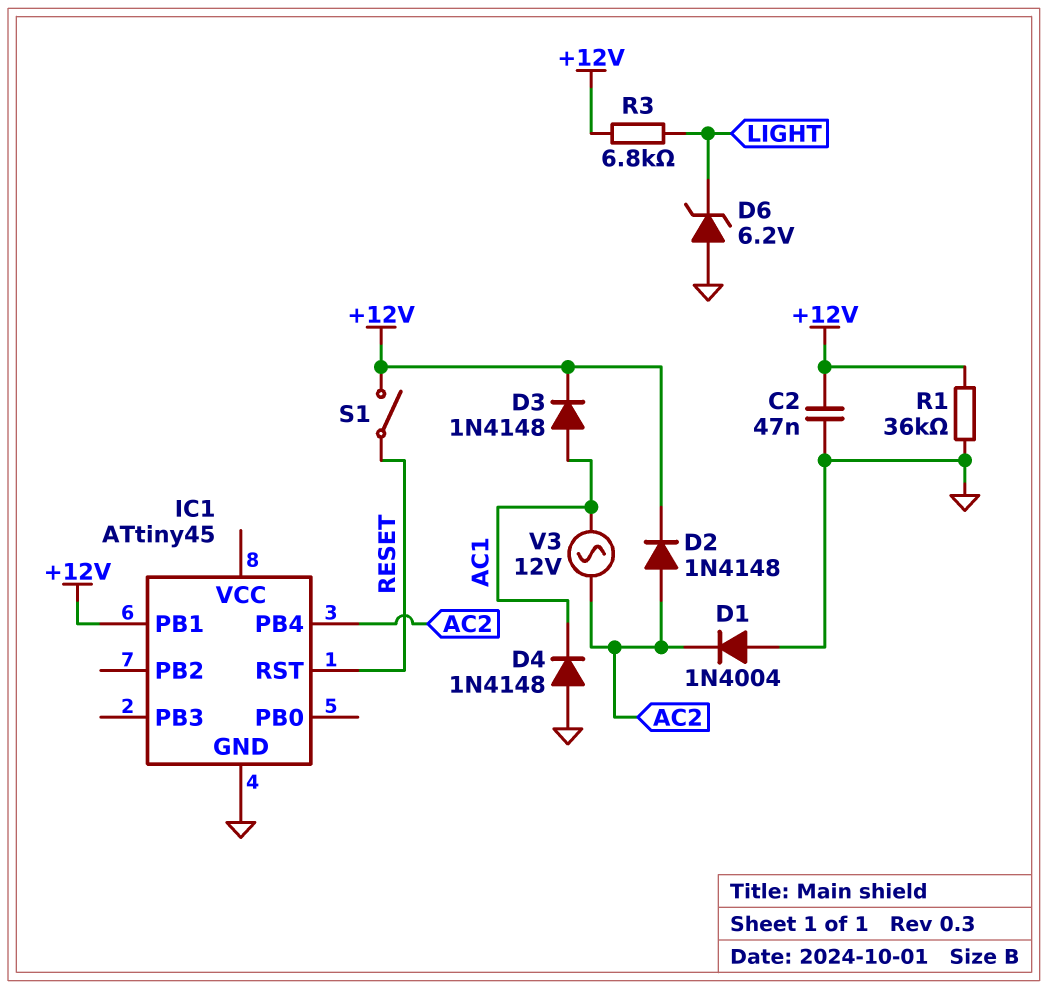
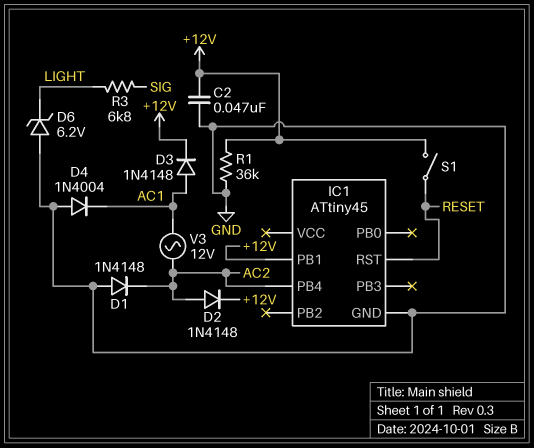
D1: diode 1N4004 (A GND, K AC2) -> diode 1N4148 (A GND, K AC2)
D4: diode 1N4148 (A GND, K AC1) -> diode 1N4004 (A GND, K AC1)
R3: 6.8k (+12V, LIGHT) -> 6.8k (LIGHT, SIG)

